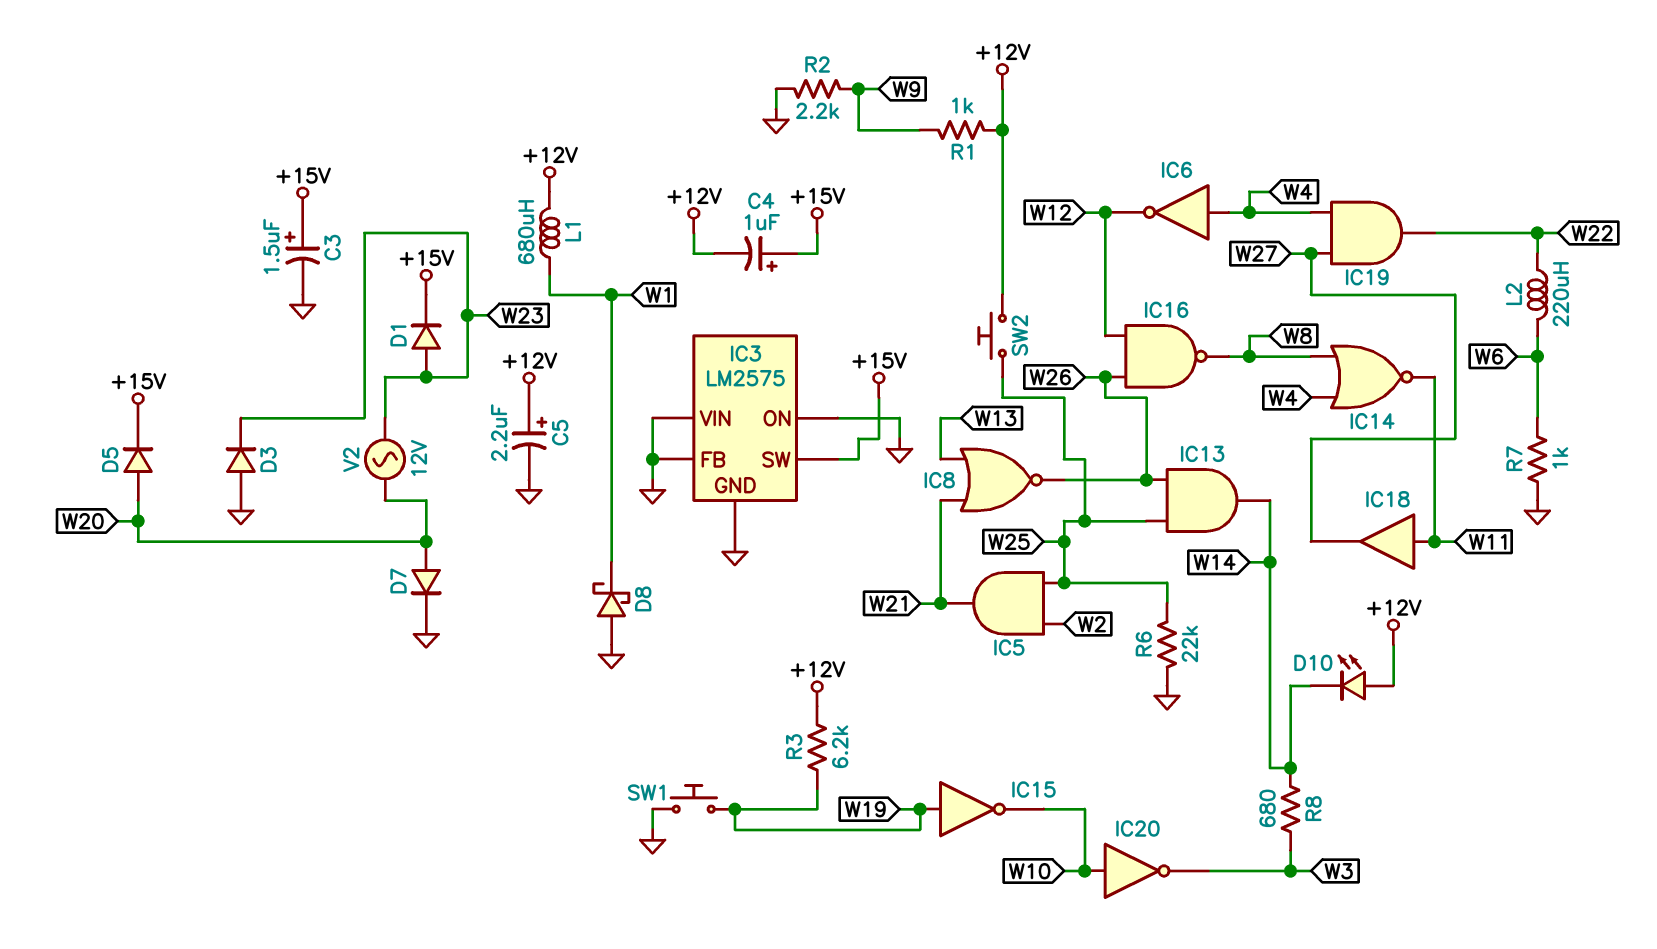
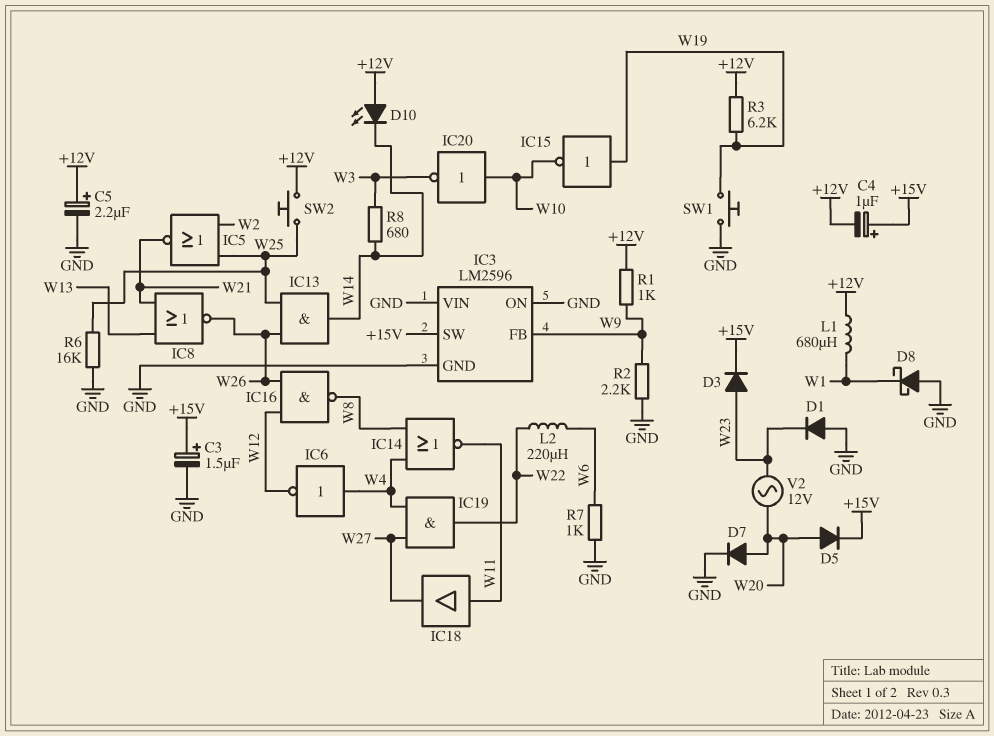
D1: diode (A W23, K +15V) -> diode (A GND, K W23)
D3: diode (A GND, K W23) -> diode (A W23, K +15V)
IC3: LM2575 -> LM2596
IC3 pin FB: GND -> W9
IC5: AND (in W2, in W25, out W21) -> NOR (in W2, in W25, out W21)
R6: 22k (GND, W25) -> 16k (GND, W25)

